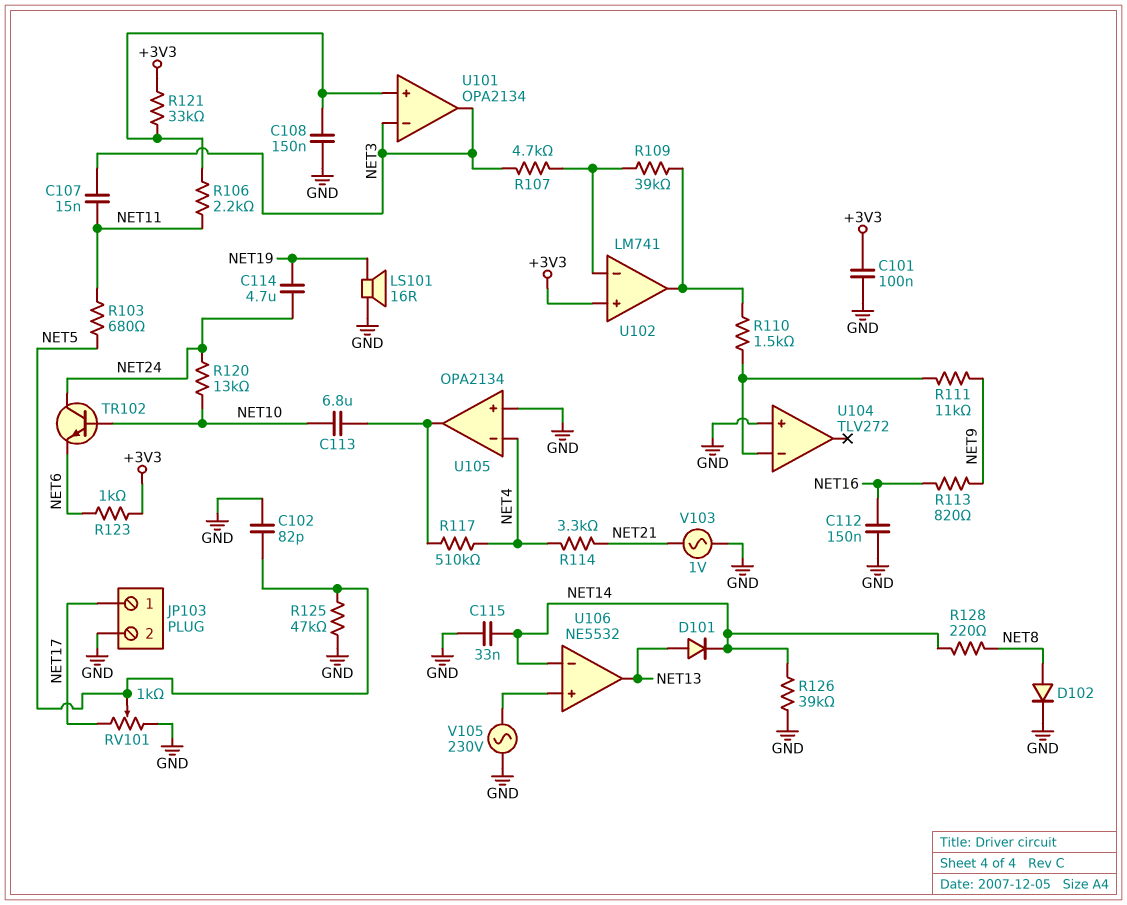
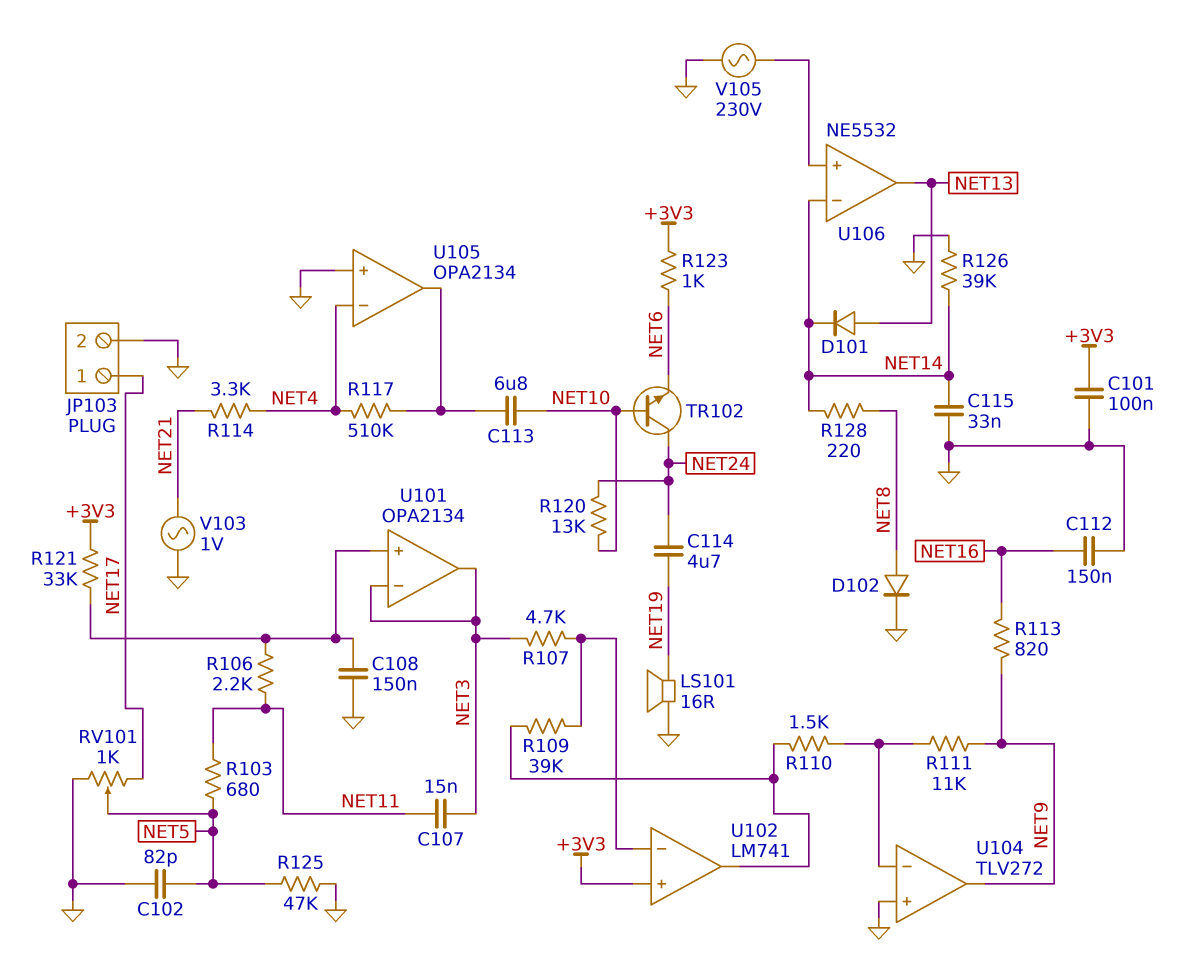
U104 pin out: none -> NET9

